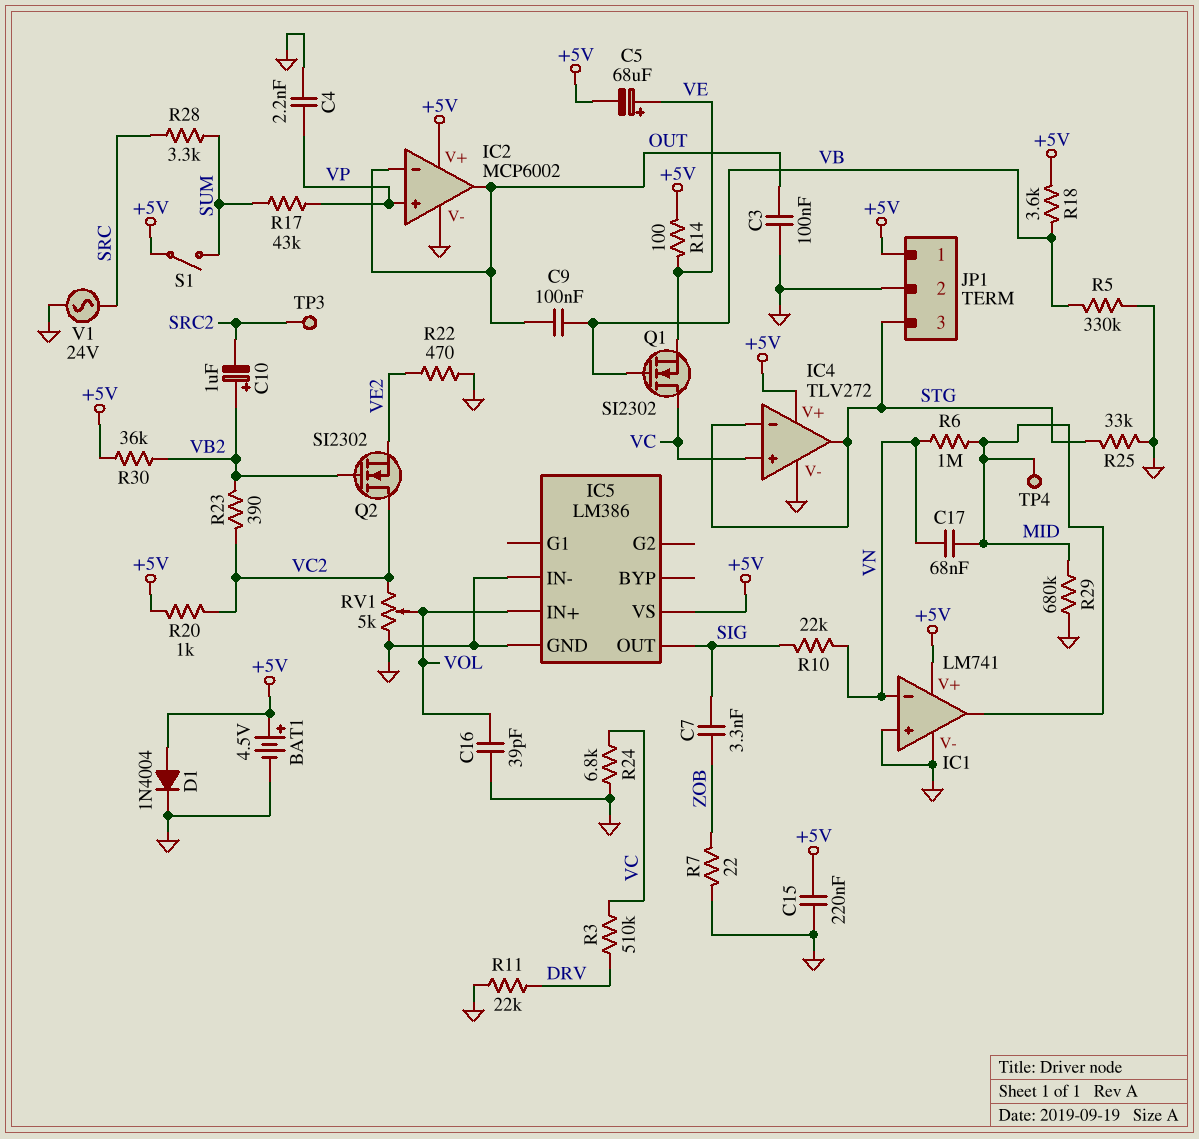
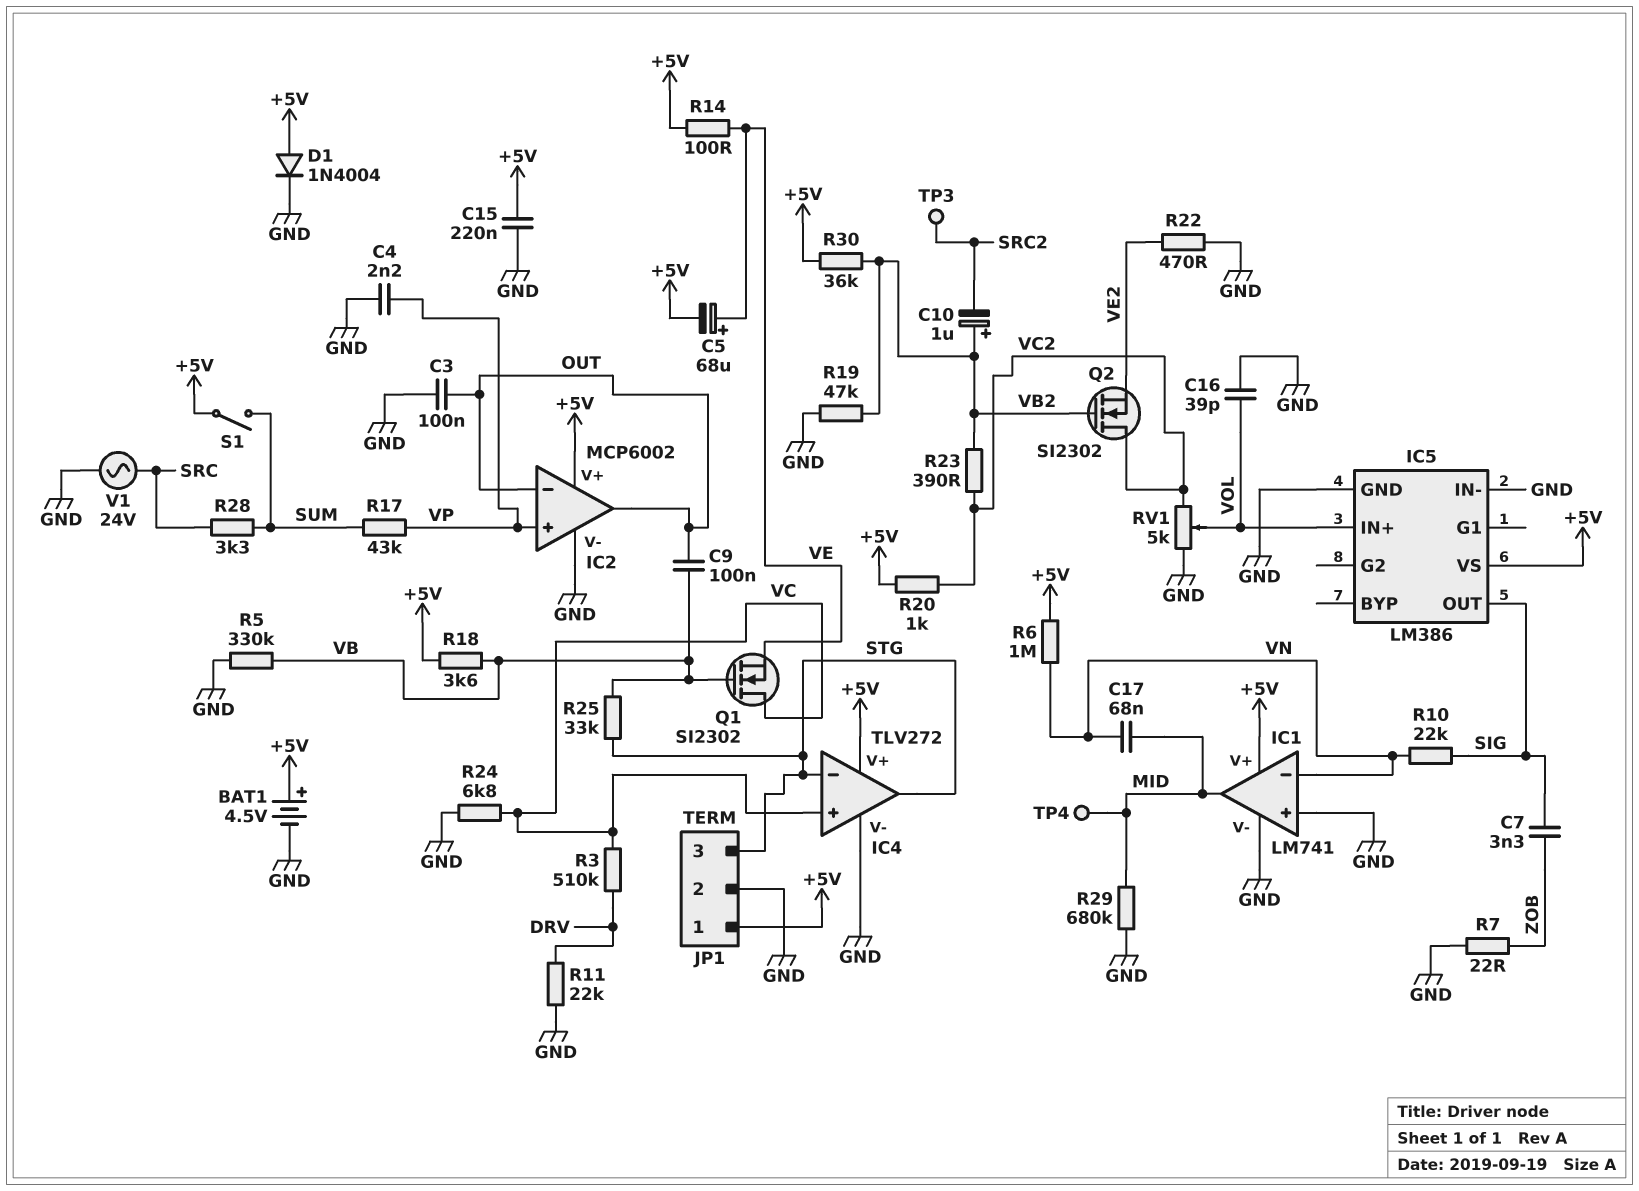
R6: 1M (MID, VN) -> 1M (+5V, VN)
R19: none -> 47k (GND, VB2)
R25: 33k (GND, STG) -> 33k (STG, VB)

